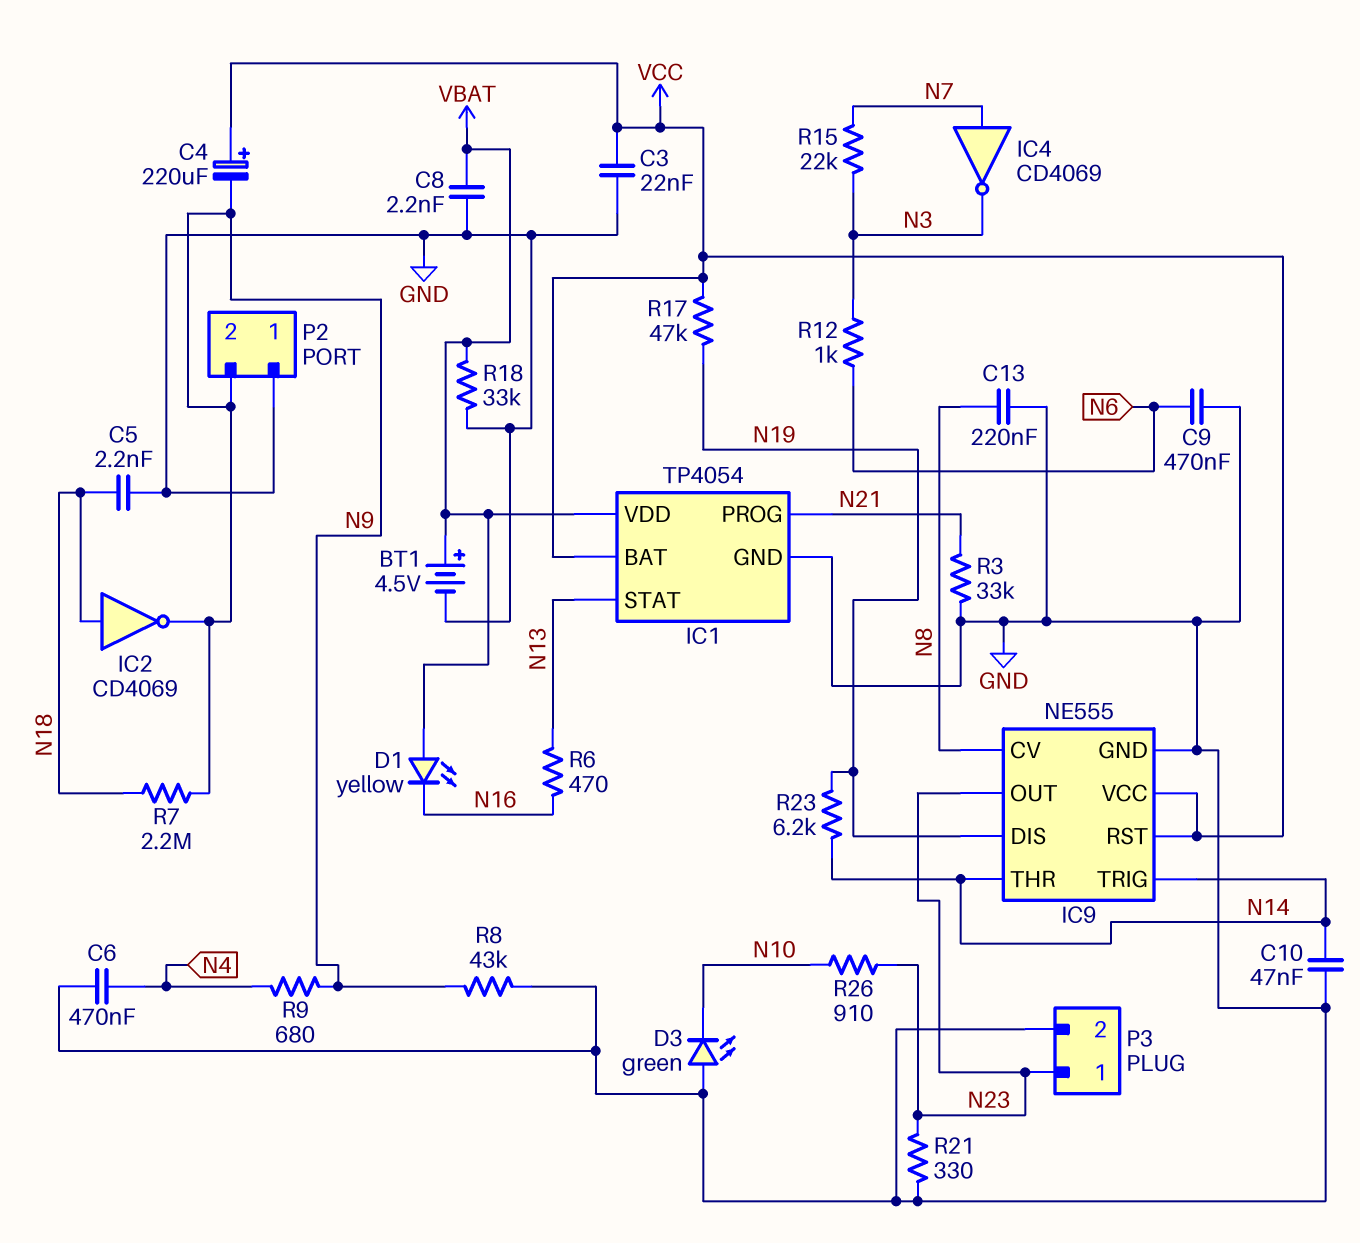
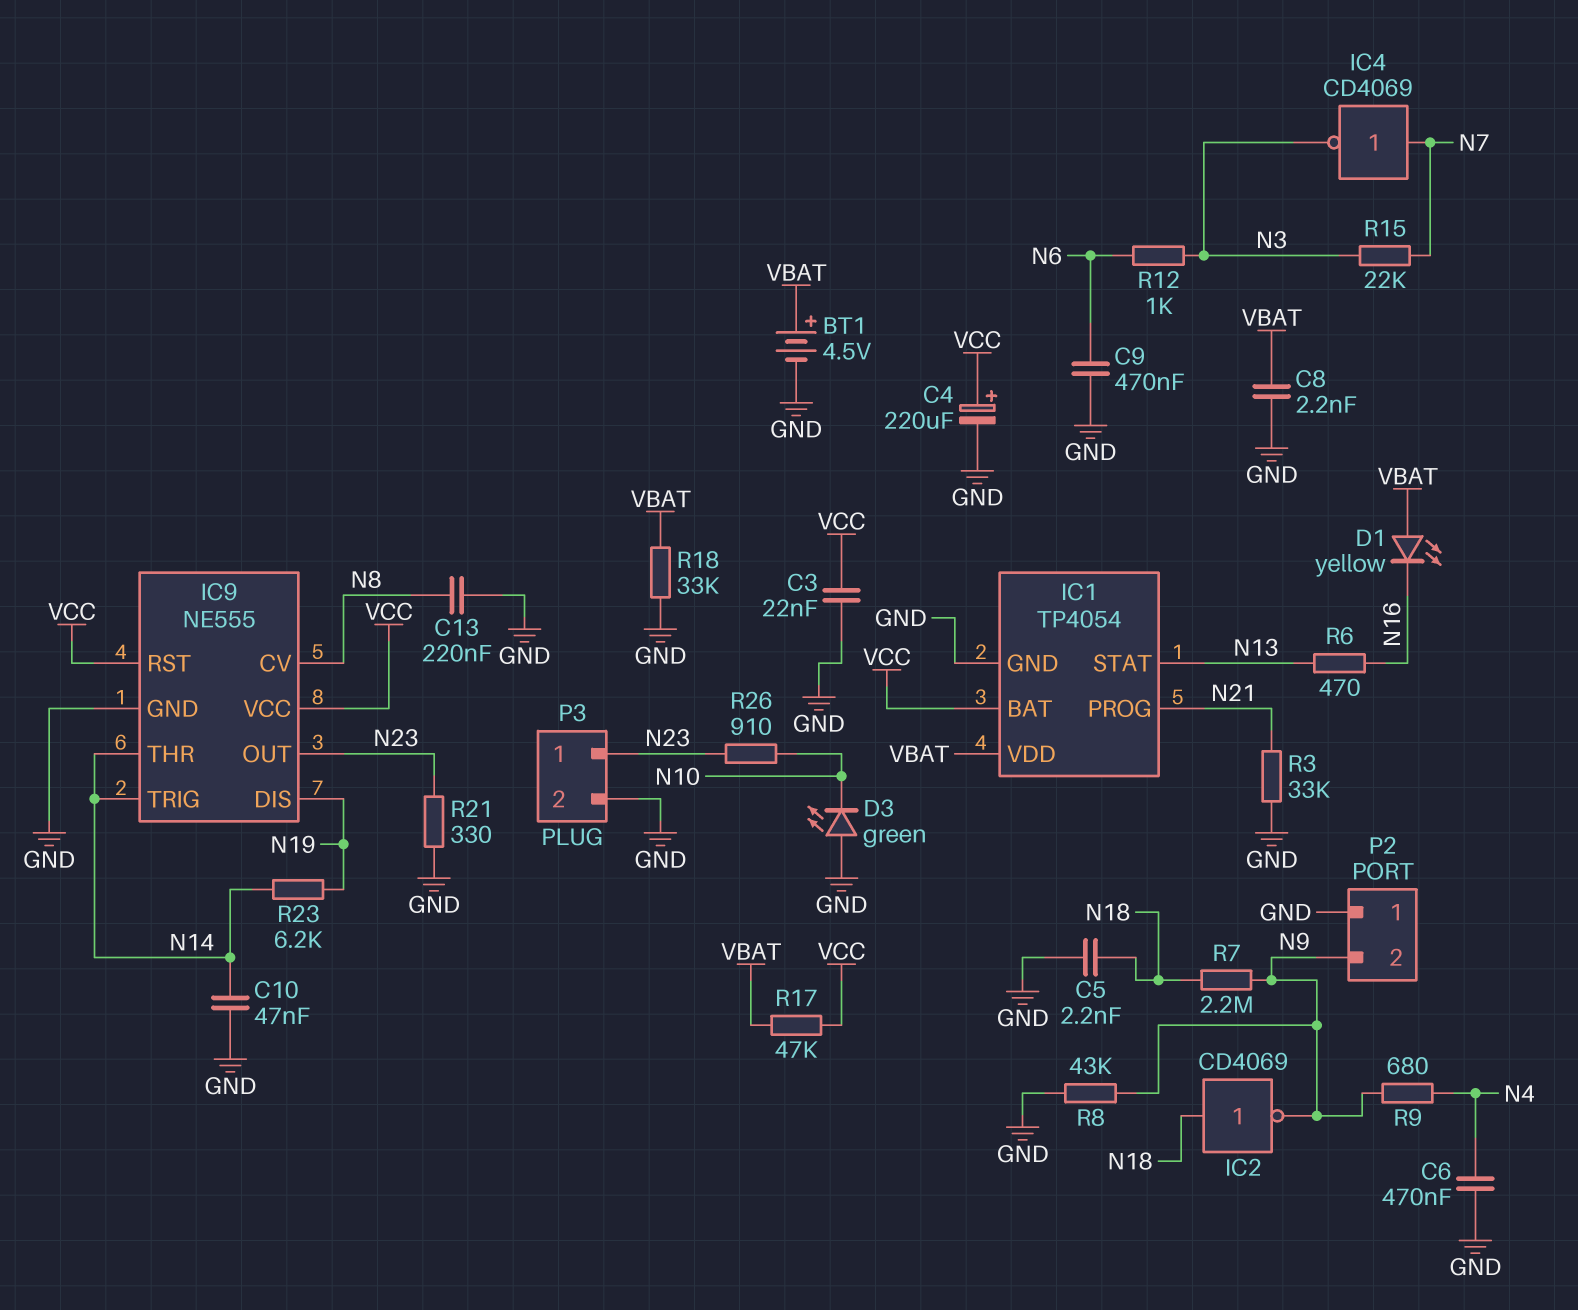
C4: 220uF (plus VCC, minus N9) -> 220uF (plus VCC, minus GND)
R17: 47k (N19, VCC) -> 47k (VBAT, VCC)

